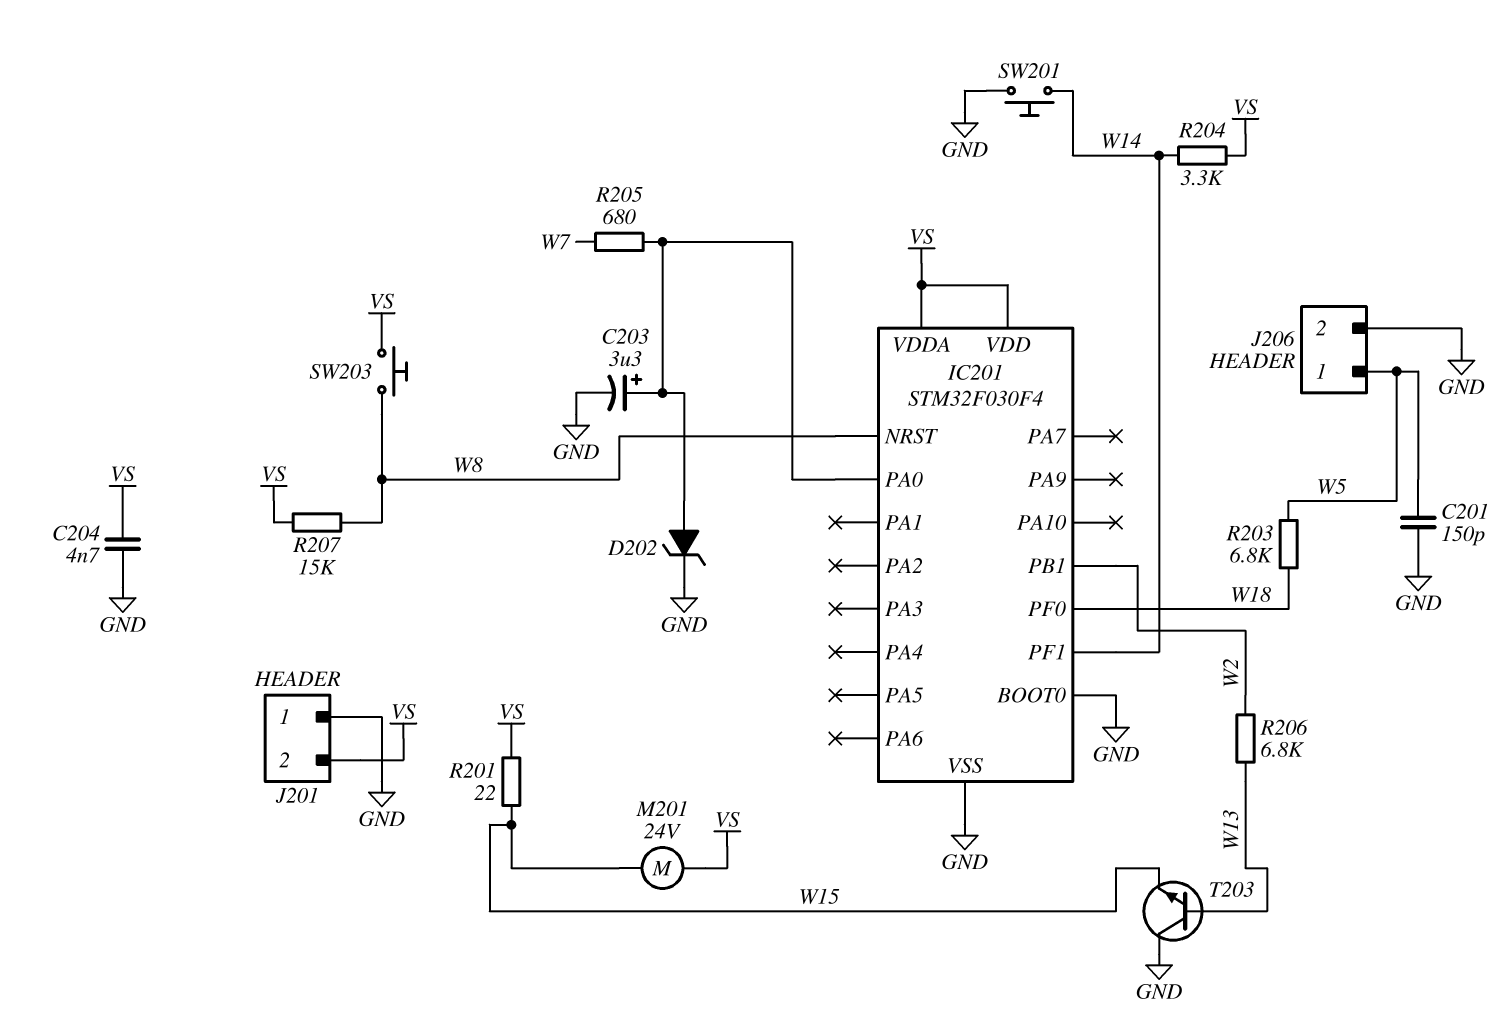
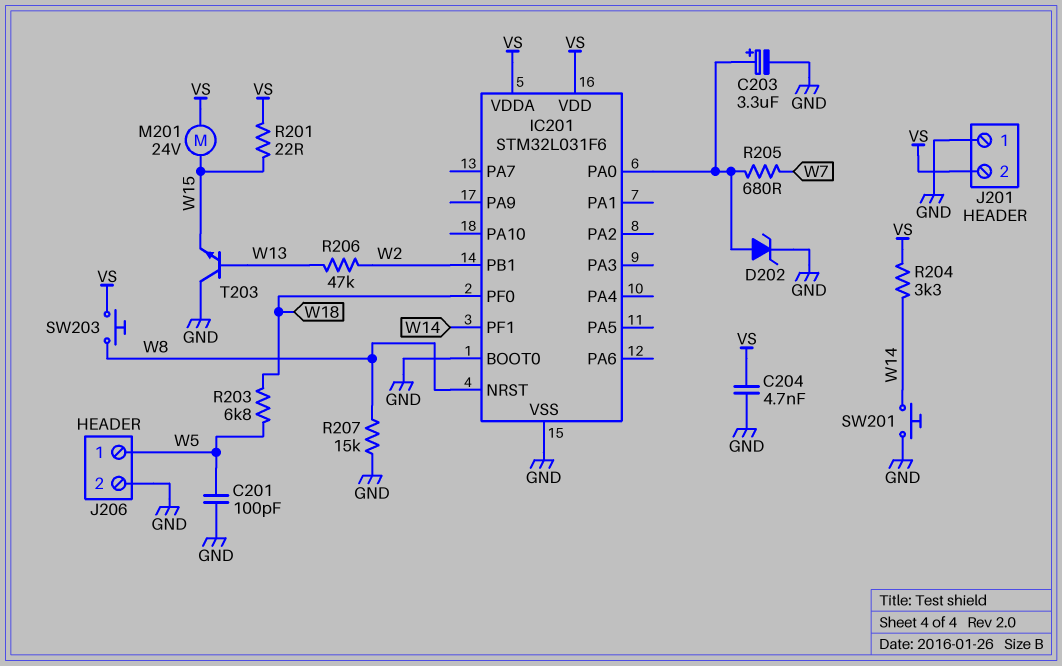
C201: 150pF (GND, W5) -> 100pF (GND, W5)
IC201: STM32F030F4 -> STM32L031F6
R206: 6.8k (W2, W13) -> 47k (W2, W13)
R207: 15k (VS, W8) -> 15k (GND, W8)

